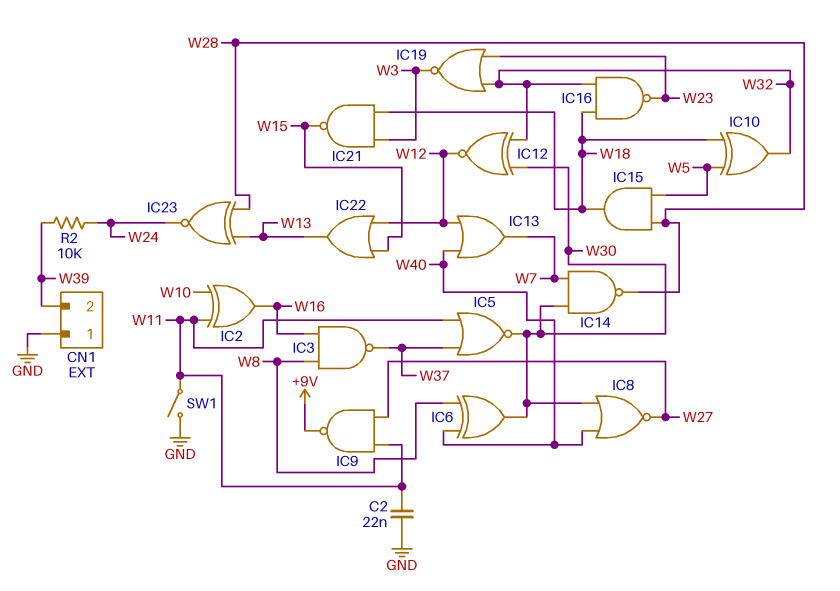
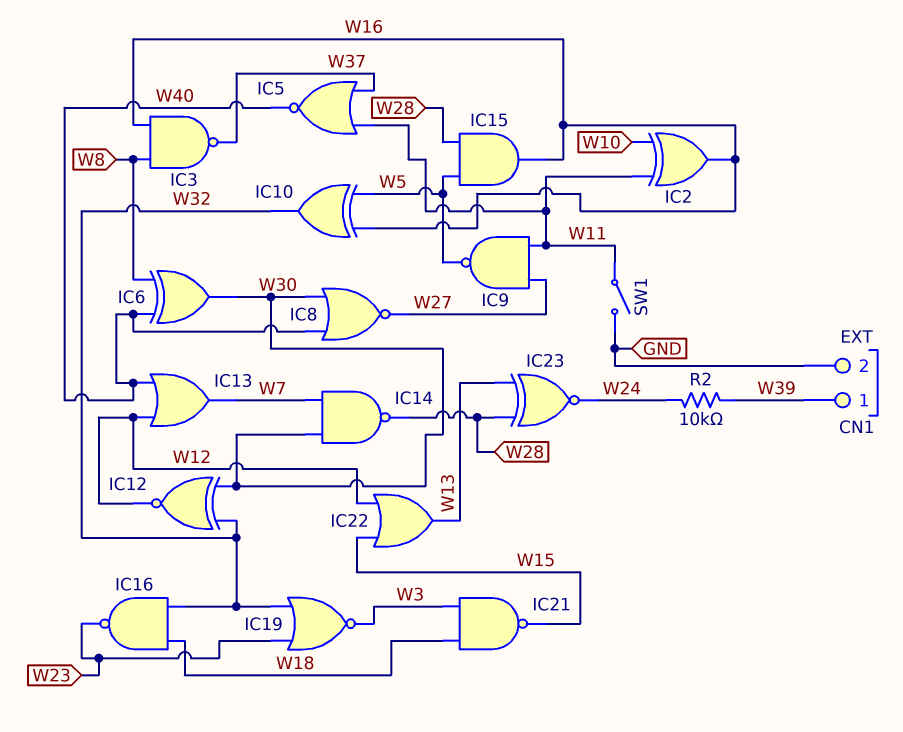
C2: 22nF (GND, W11) -> none
CN1 pin 1: GND -> W39
CN1 pin 2: W39 -> GND
IC5: NOR (in W11, in W37, out W30) -> NOR (in W11, in W37, out W40)
IC9: NAND (in W11, in W27, out +9V) -> NAND (in W11, in W27, out W5)
IC10: XOR (in W5, in W18, out W32) -> XOR (in W5, in W16, out W32)
IC15: AND (in W5, in W28, out W18) -> AND (in W5, in W28, out W16)

